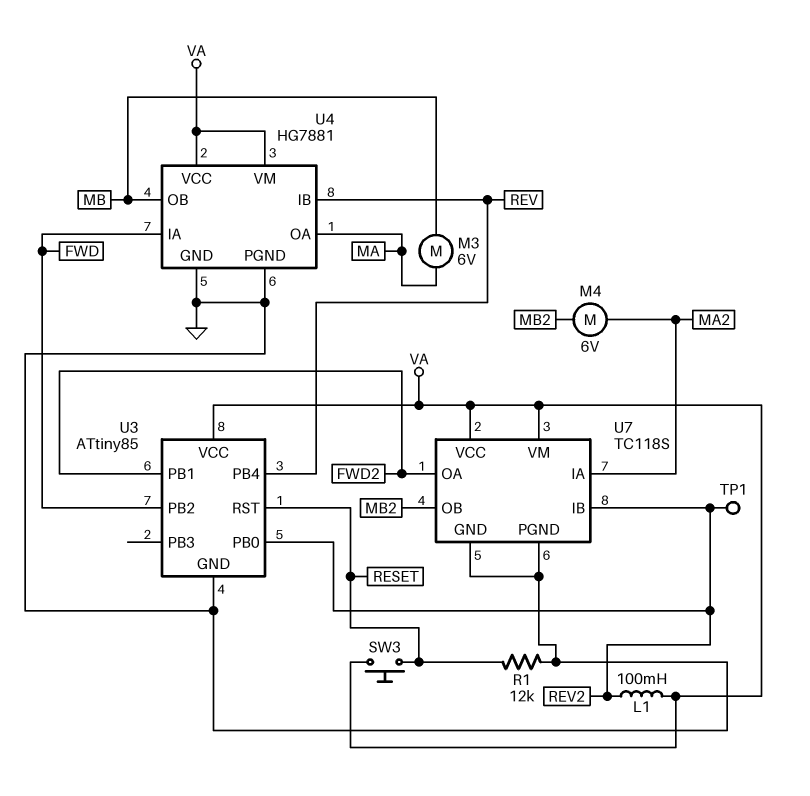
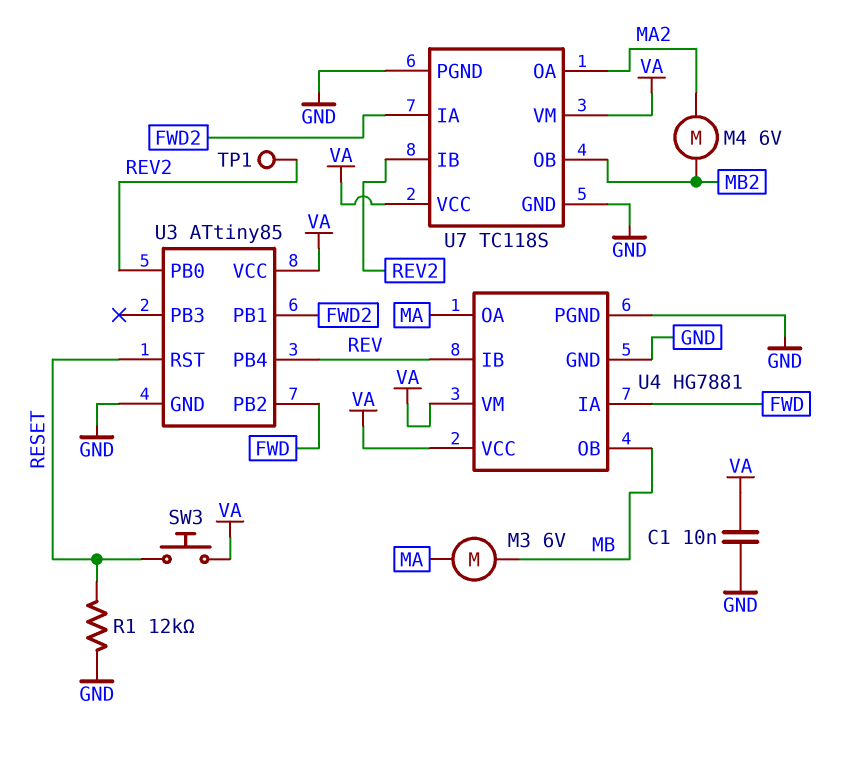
C1: none -> 10nF (GND, VA)
L1: 100mH (REV2, VA) -> none
U7 pin IA: MA2 -> FWD2
U7 pin OA: FWD2 -> MA2

